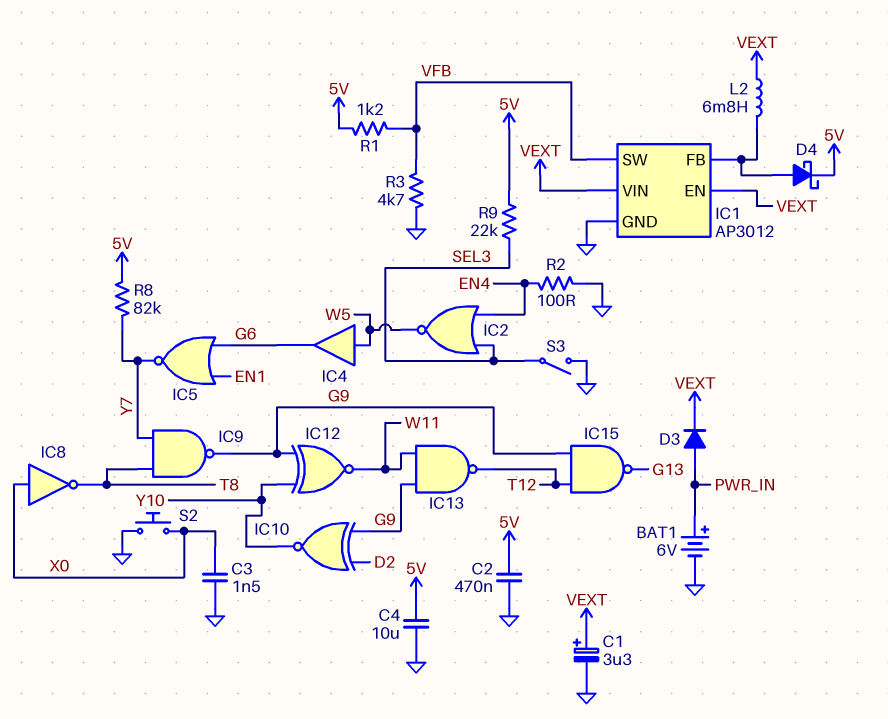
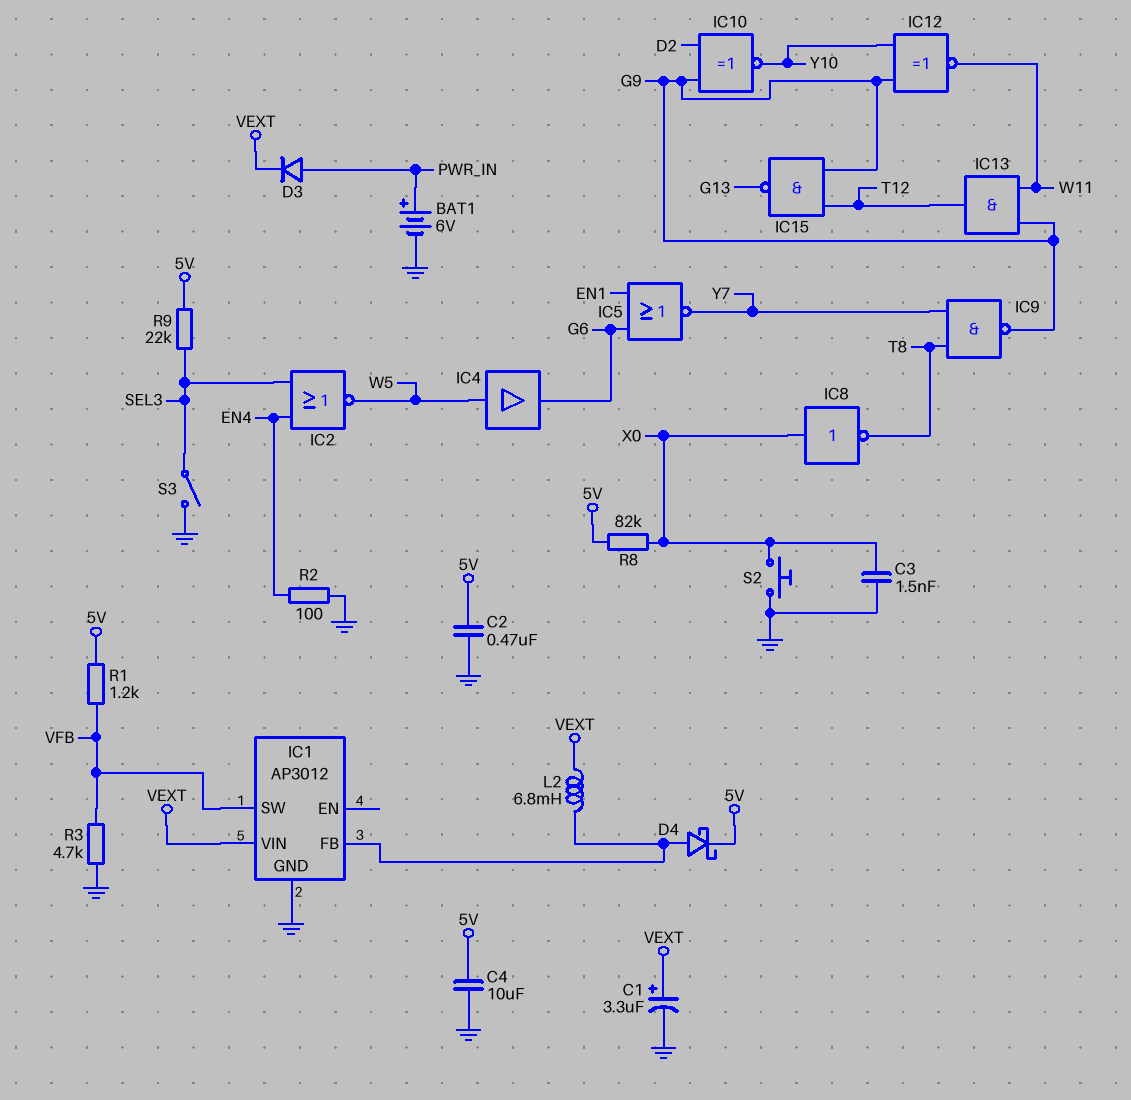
IC1 pin EN: VEXT -> none
IC13: NAND (in G9, in W11, out T12) -> AND (in G9, in W11, out T12)
R8: 82k (5V, Y7) -> 82k (5V, X0)

